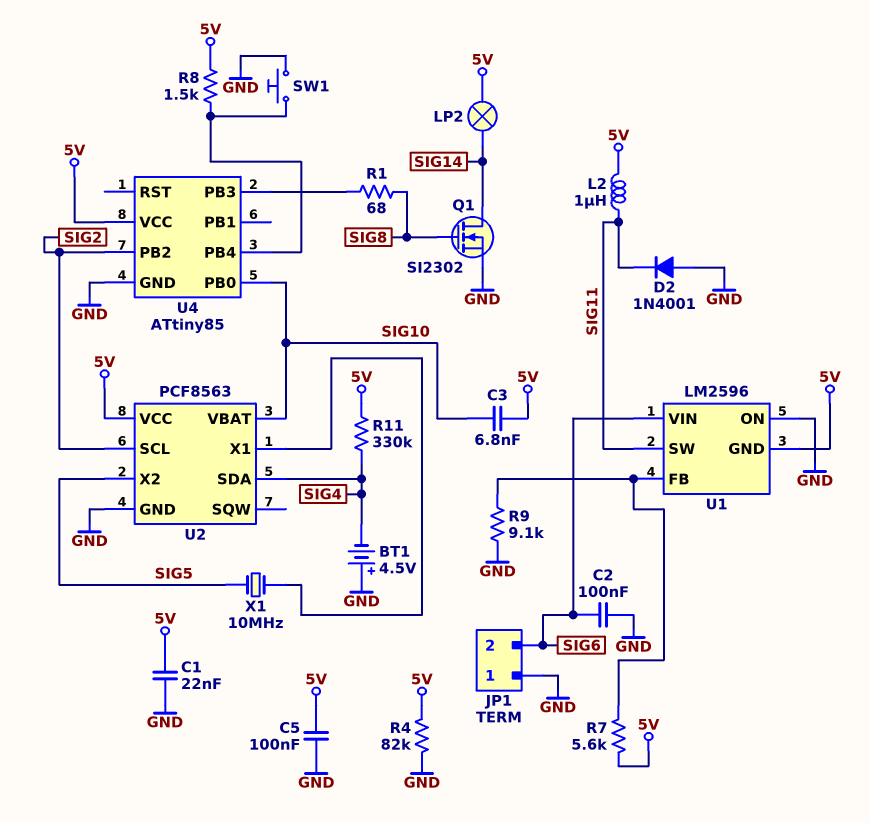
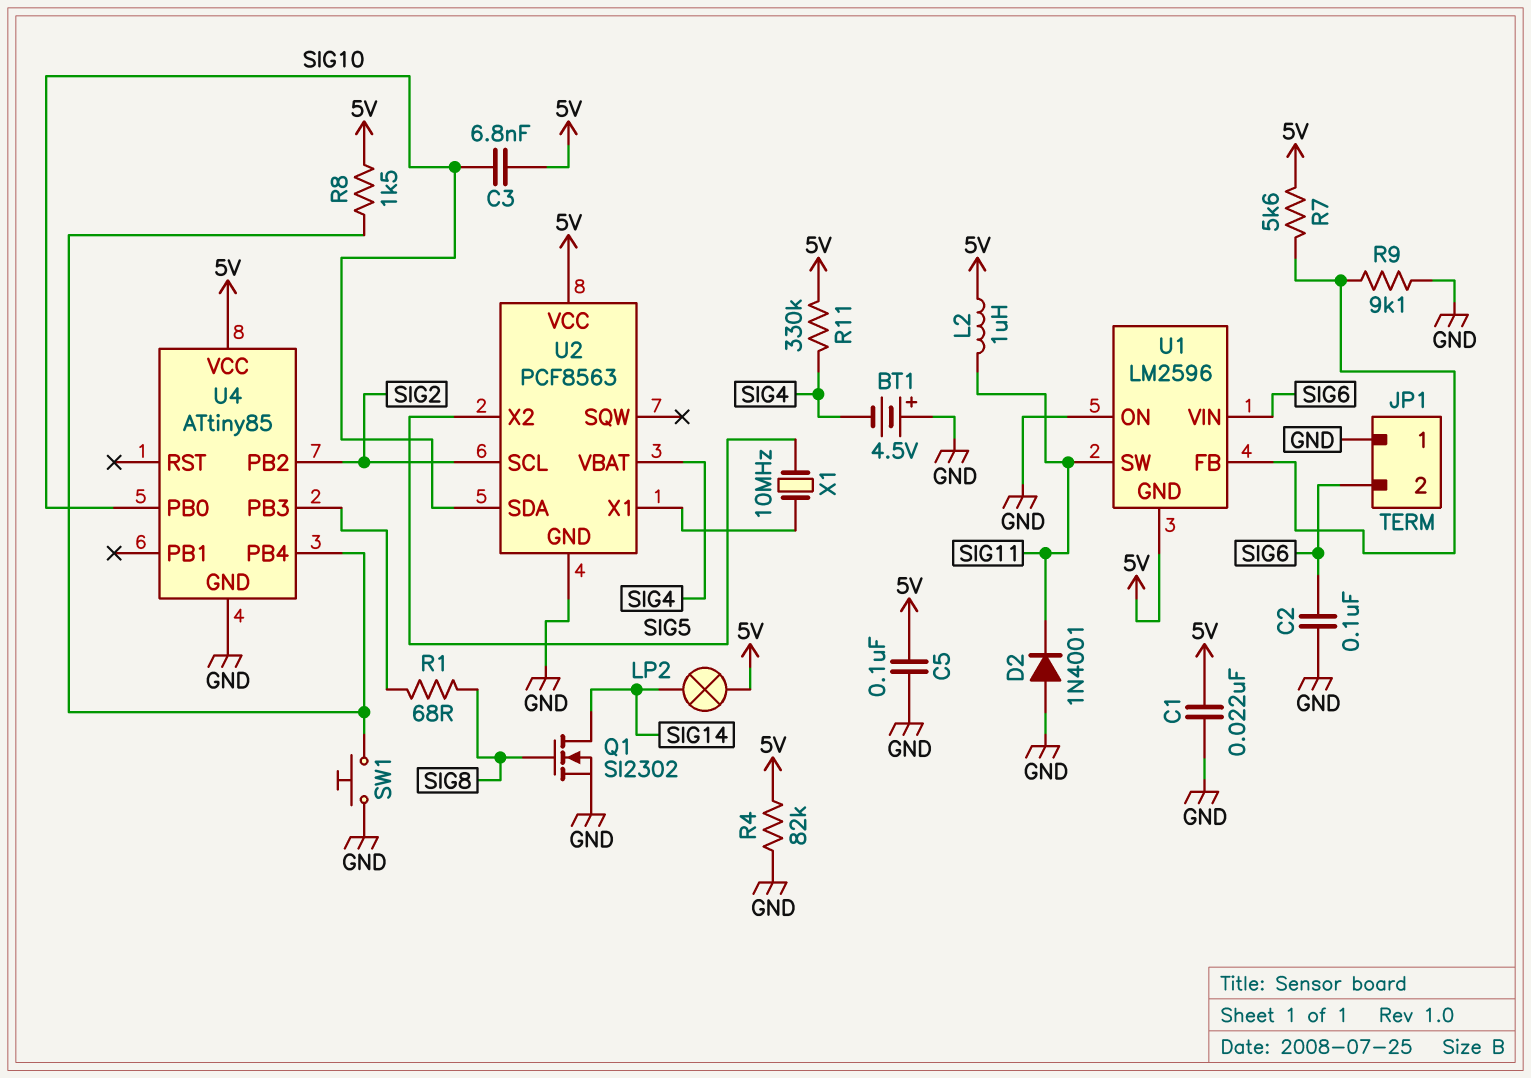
U2 pin SDA: SIG4 -> SIG10
U2 pin VBAT: SIG10 -> SIG4

